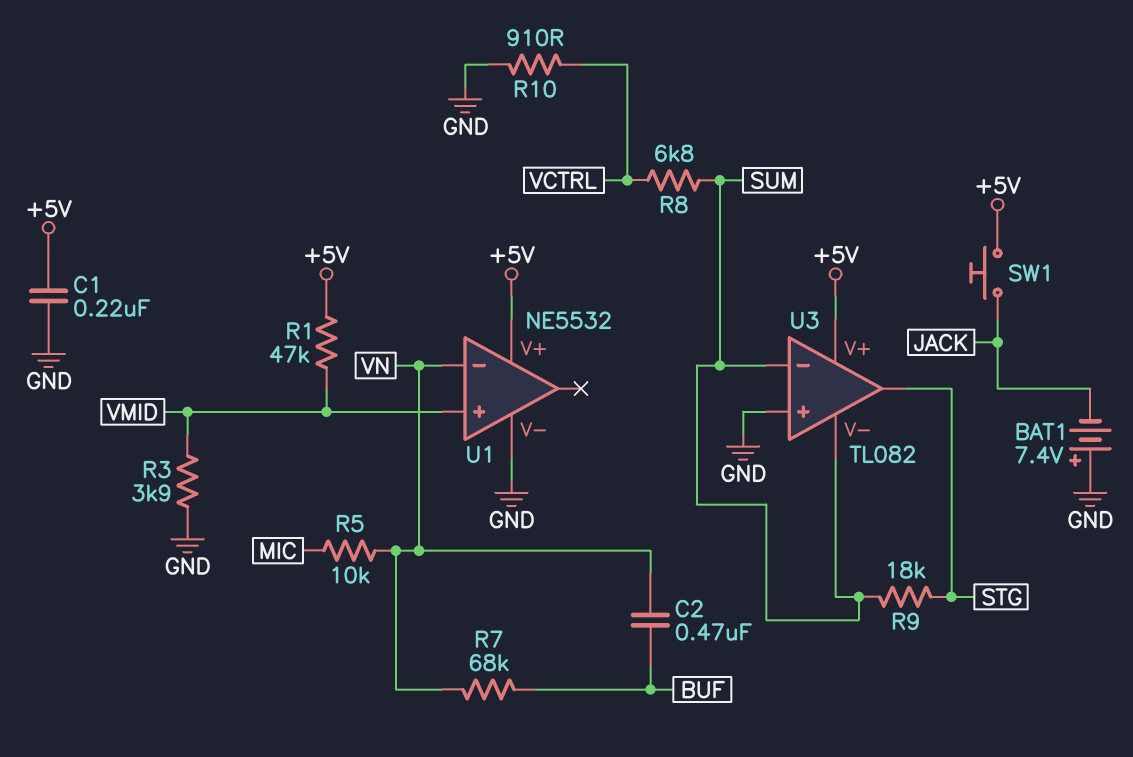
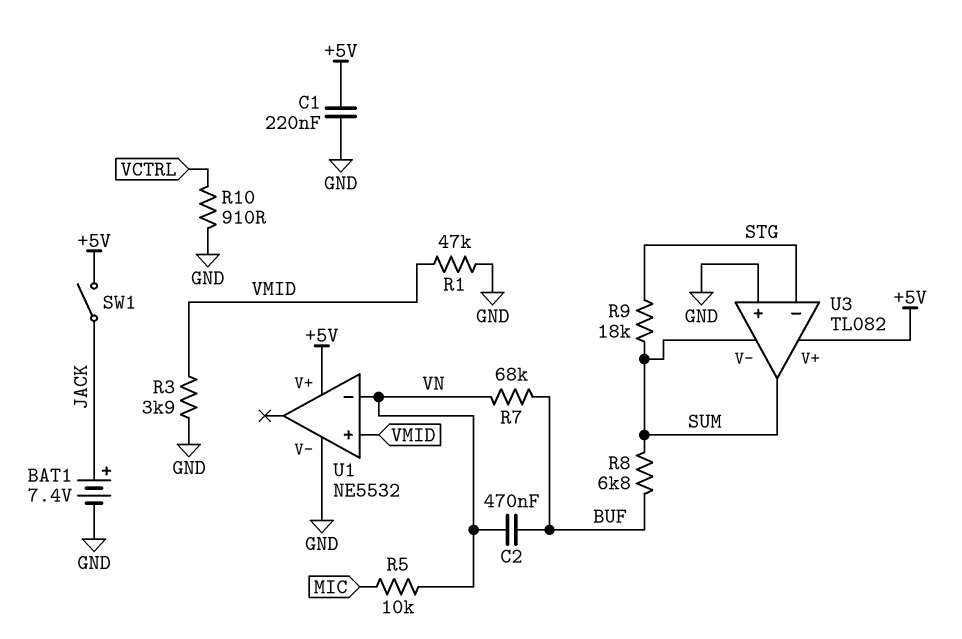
BAT1: 7.4V (plus GND, minus JACK) -> 7.4V (plus JACK, minus GND)
R1: 47k (+5V, VMID) -> 47k (GND, VMID)
R8: 6.8k (SUM, VCTRL) -> 6.8k (BUF, SUM)
SW1: button (+5V, JACK) -> switch (+5V, JACK)
U3 pin in-: SUM -> STG
U3 pin out: STG -> SUM

